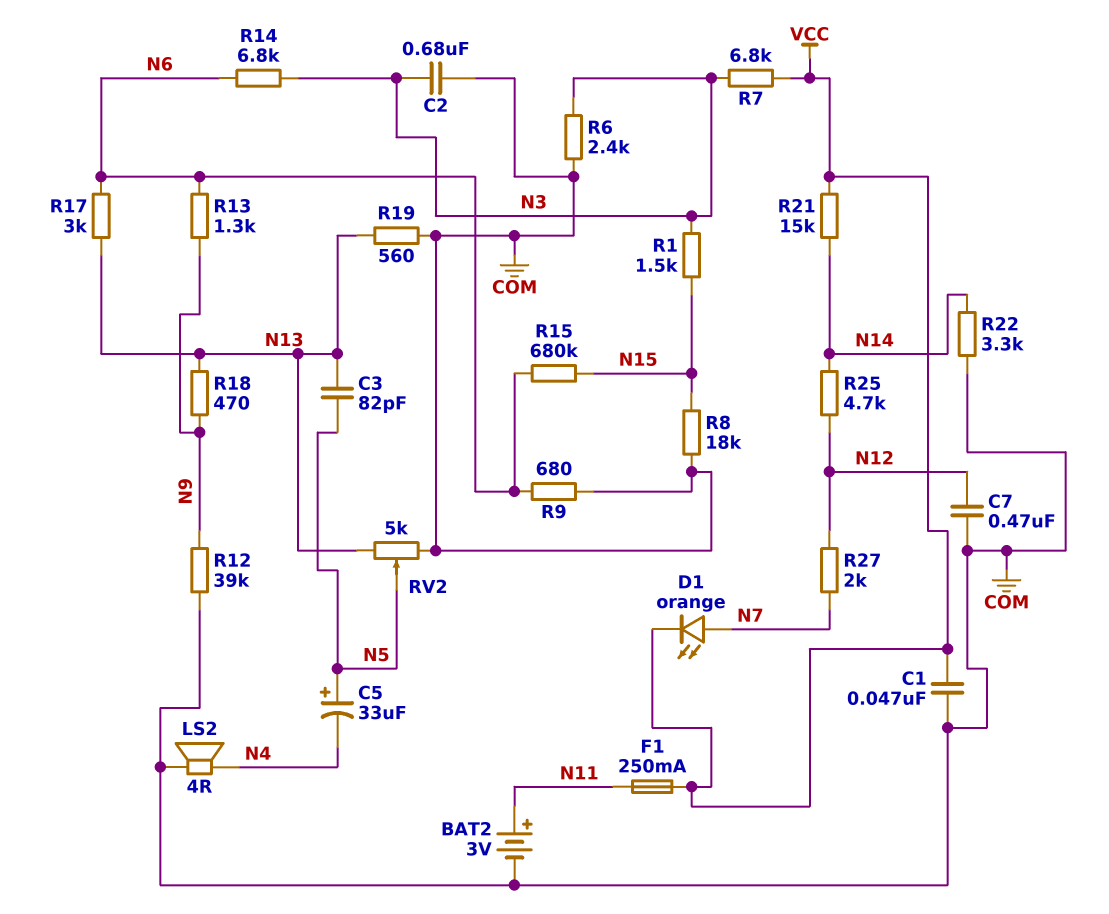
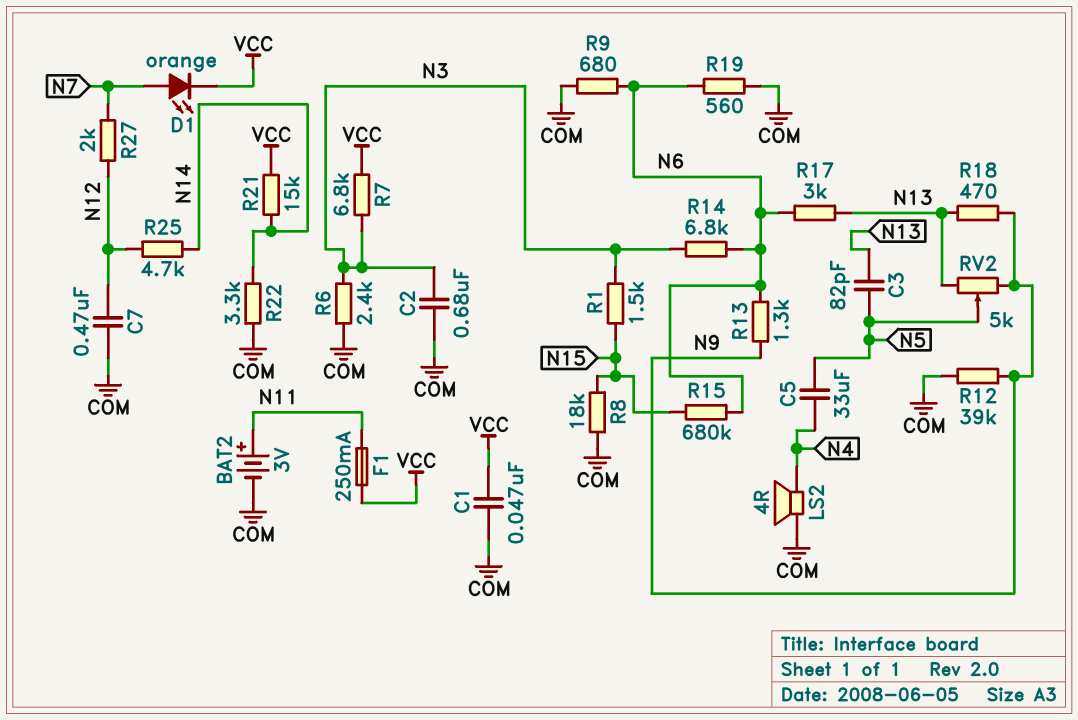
C5: 33uF (plus N5, minus N4) -> 33uF (N4, N5)
R19: 560 (COM, N13) -> 560 (COM, N6)
RV2: 5k (COM, N13, wiper N5) -> 5k (N9, N13, wiper N5)

